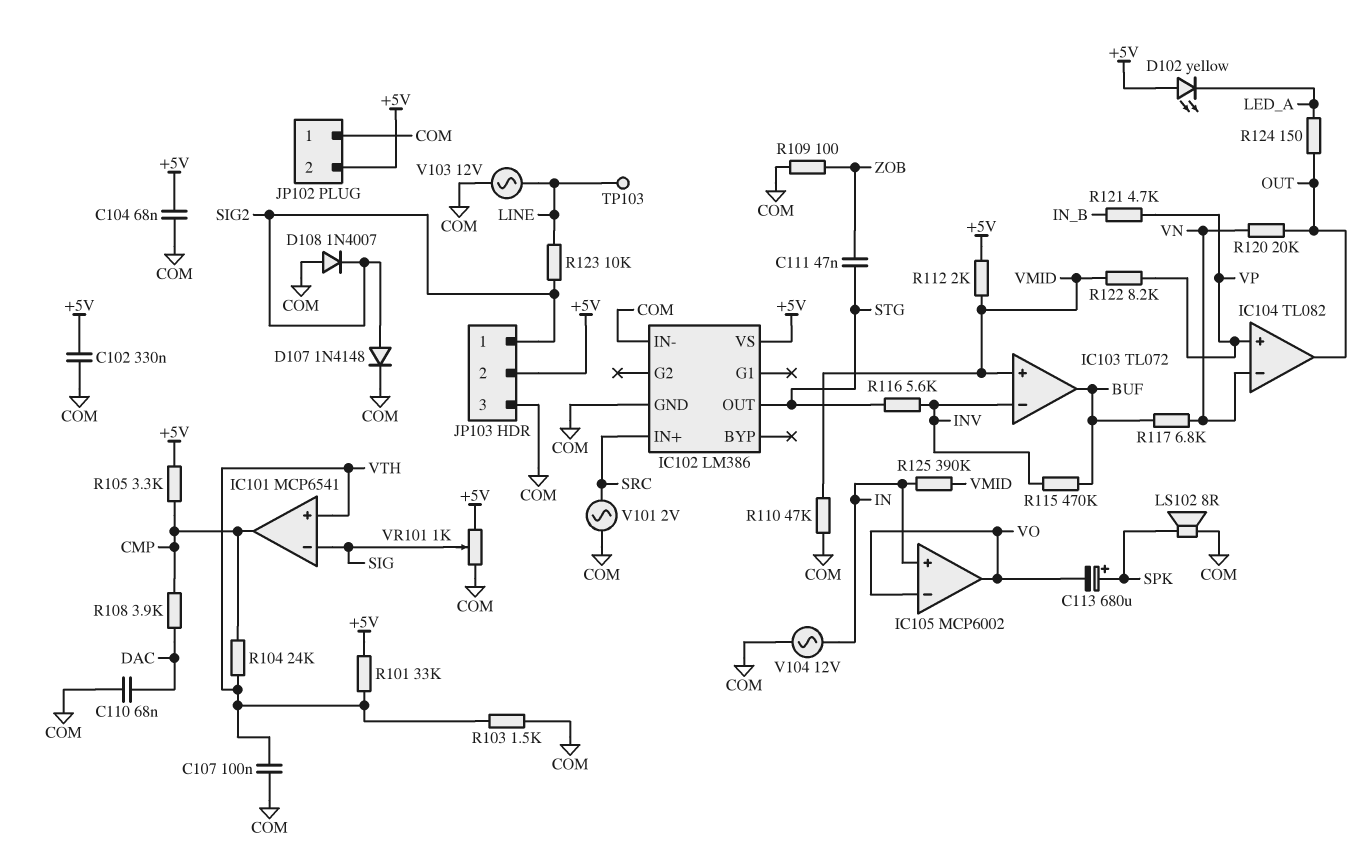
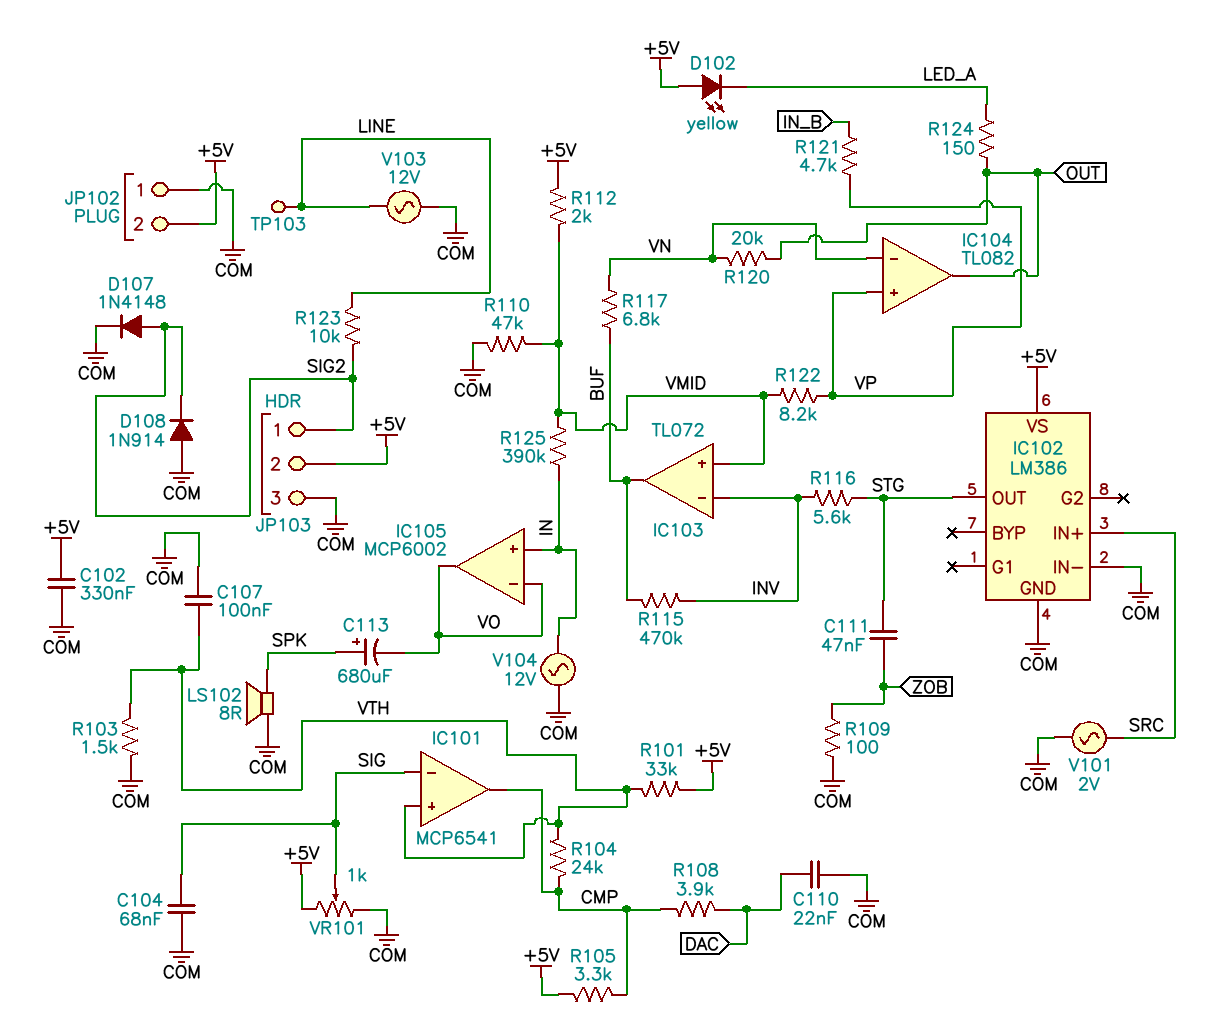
C104: 68nF (+5V, COM) -> 68nF (COM, SIG)
C110: 68nF (COM, DAC) -> 22nF (COM, DAC)
D108: diode 1N4007 (A COM, K SIG2) -> diode 1N914 (A COM, K SIG2)

